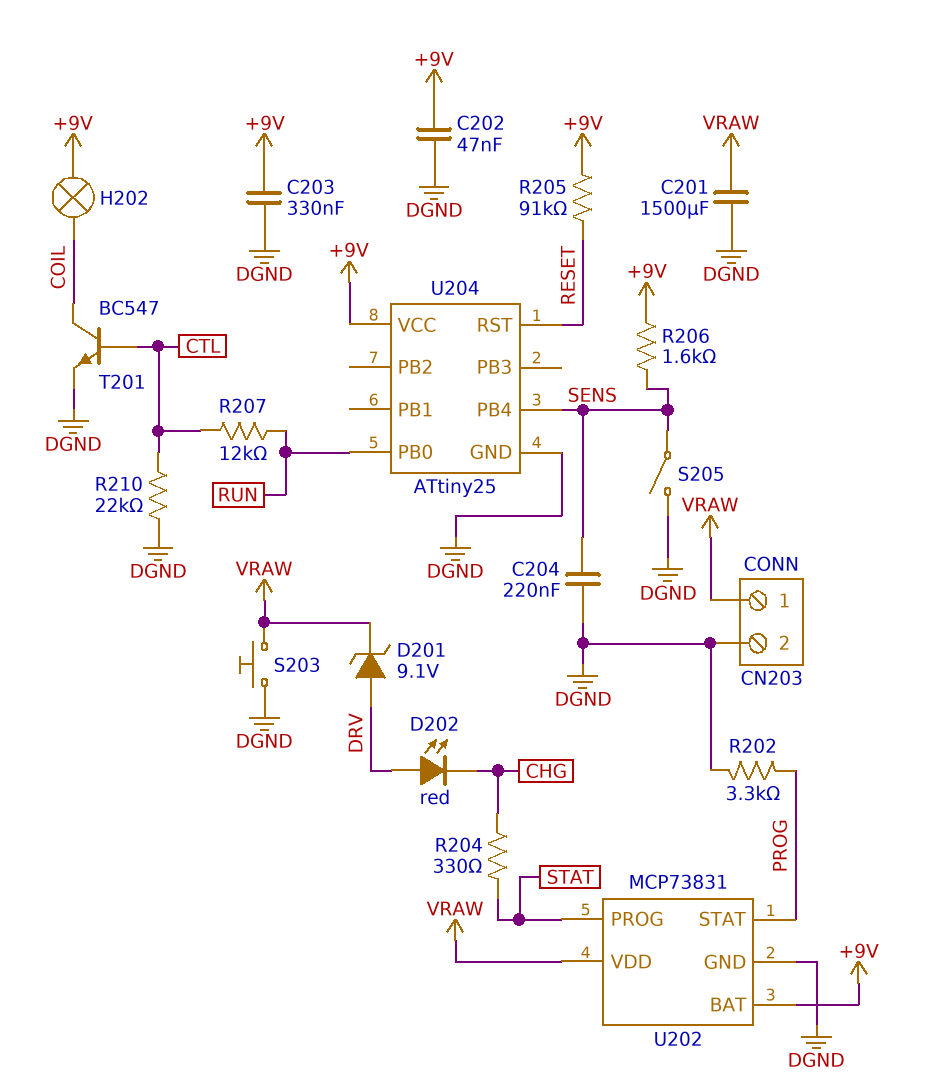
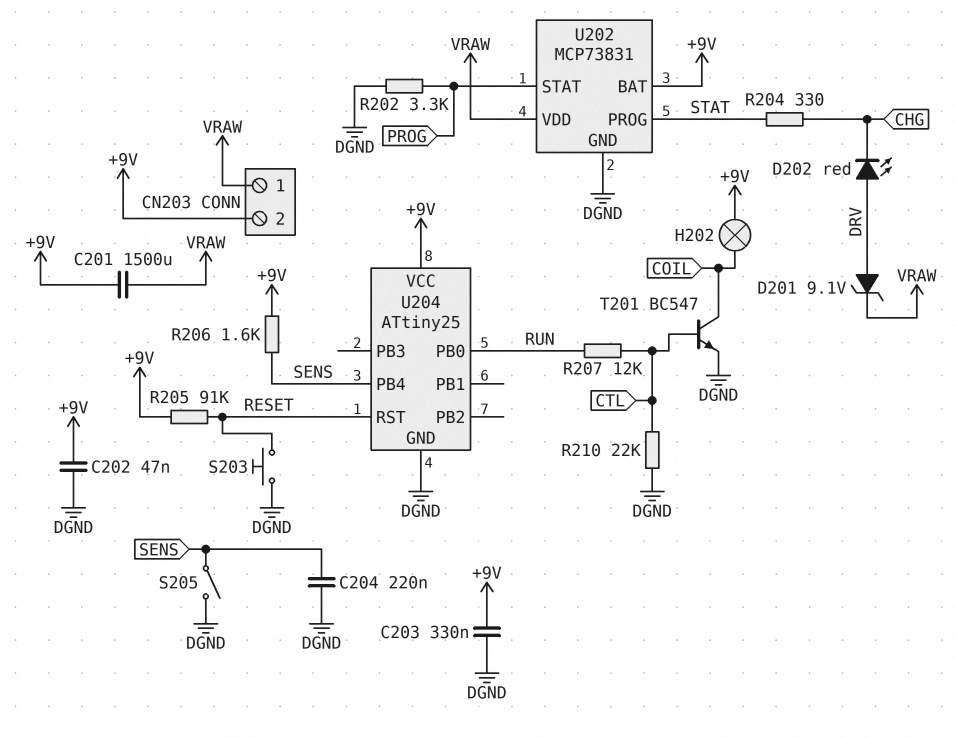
C201: 1500uF (DGND, VRAW) -> 1500uF (+9V, VRAW)
CN203 pin 2: DGND -> +9V
S203: button (DGND, VRAW) -> button (DGND, RESET)

